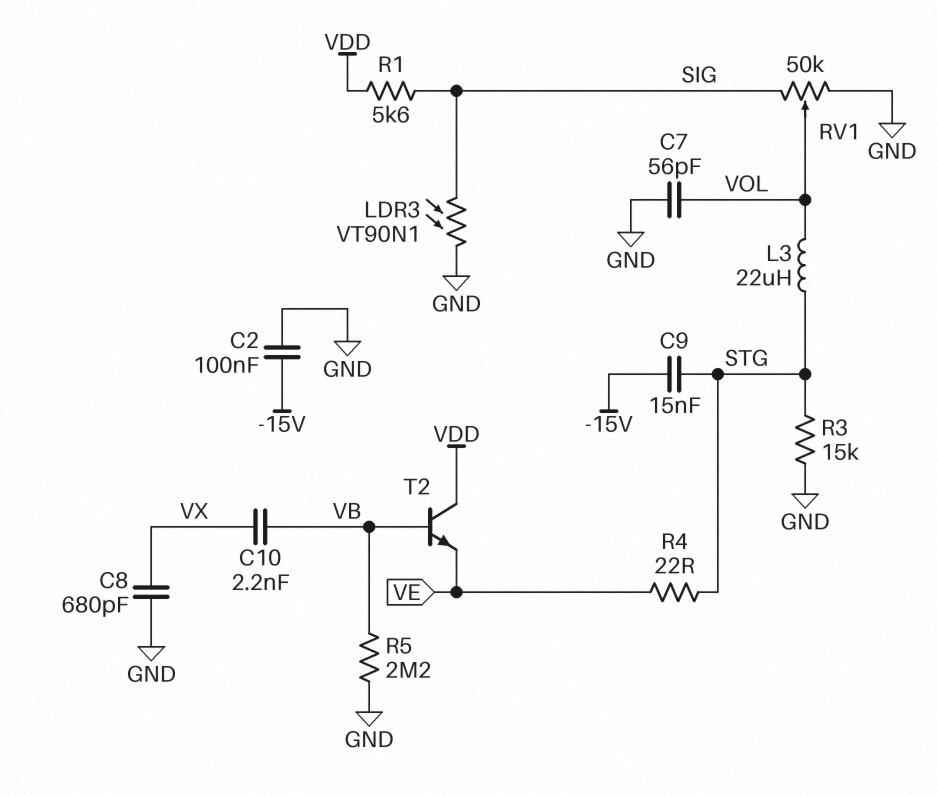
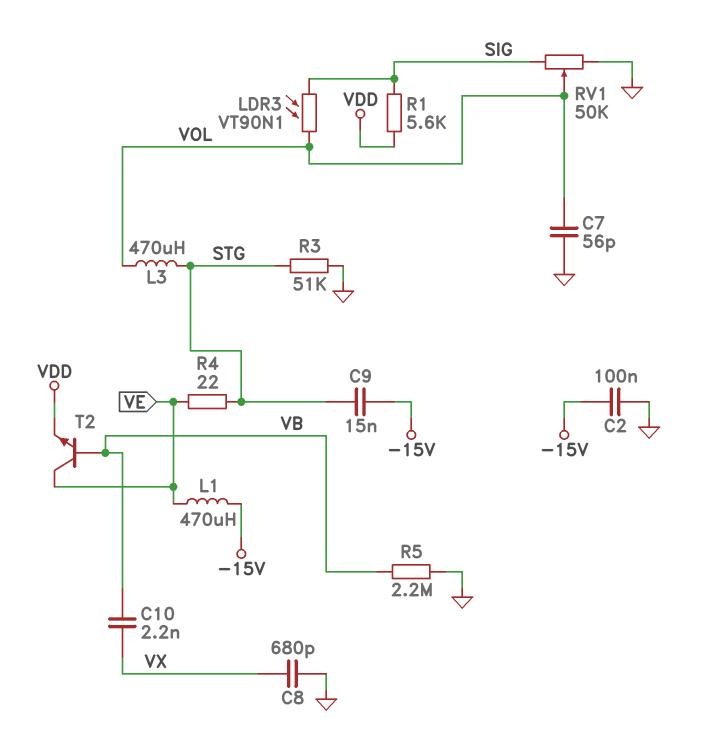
L1: none -> 470uH (-15V, VE)
L3: 22uH (STG, VOL) -> 470uH (STG, VOL)
LDR3: VT90N1 (GND, SIG) -> VT90N1 (SIG, VOL)
R3: 15k (GND, STG) -> 51k (GND, STG)
T2: NPN (B VB, C VDD, E VE) -> NPN (B VB, C VE, E VDD)

